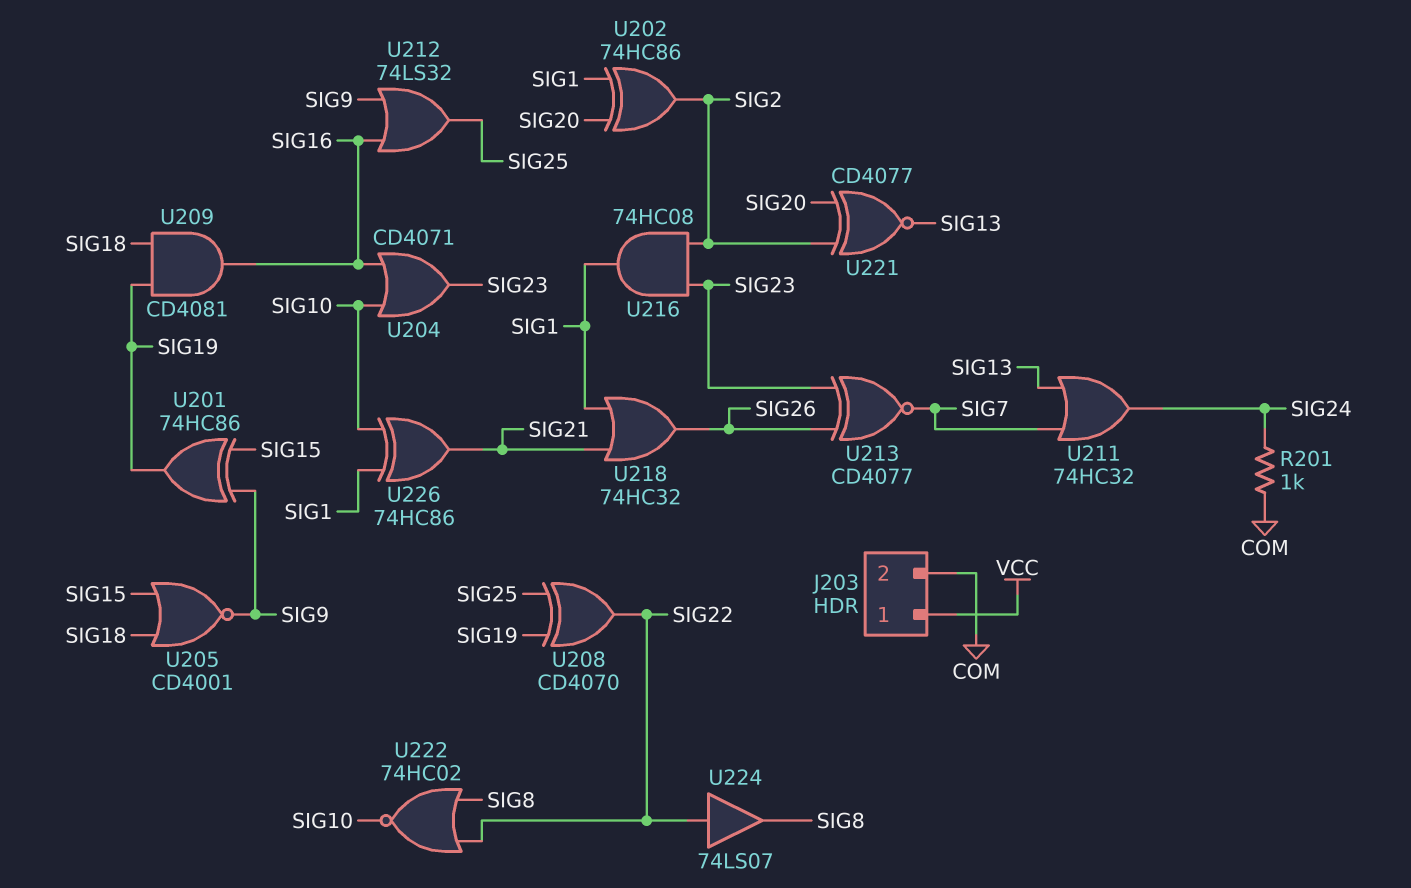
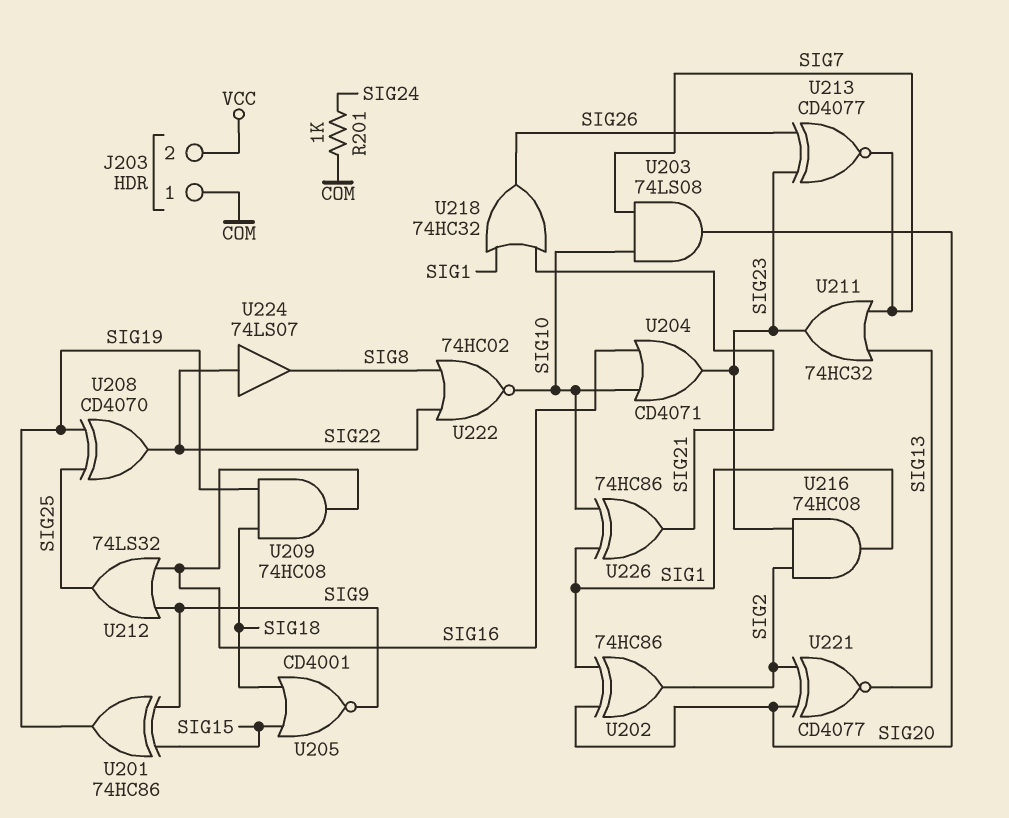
J203 pin 1: VCC -> COM
J203 pin 2: COM -> VCC
U203: none -> AND 74LS08 (in SIG7, in SIG10, out SIG20)
U209: AND CD4081 (in SIG18, in SIG19, out SIG16) -> AND 74HC08 (in SIG18, in SIG19, out SIG16)
U211: OR 74HC32 (in SIG7, in SIG13, out SIG24) -> OR 74HC32 (in SIG7, in SIG13, out SIG23)

